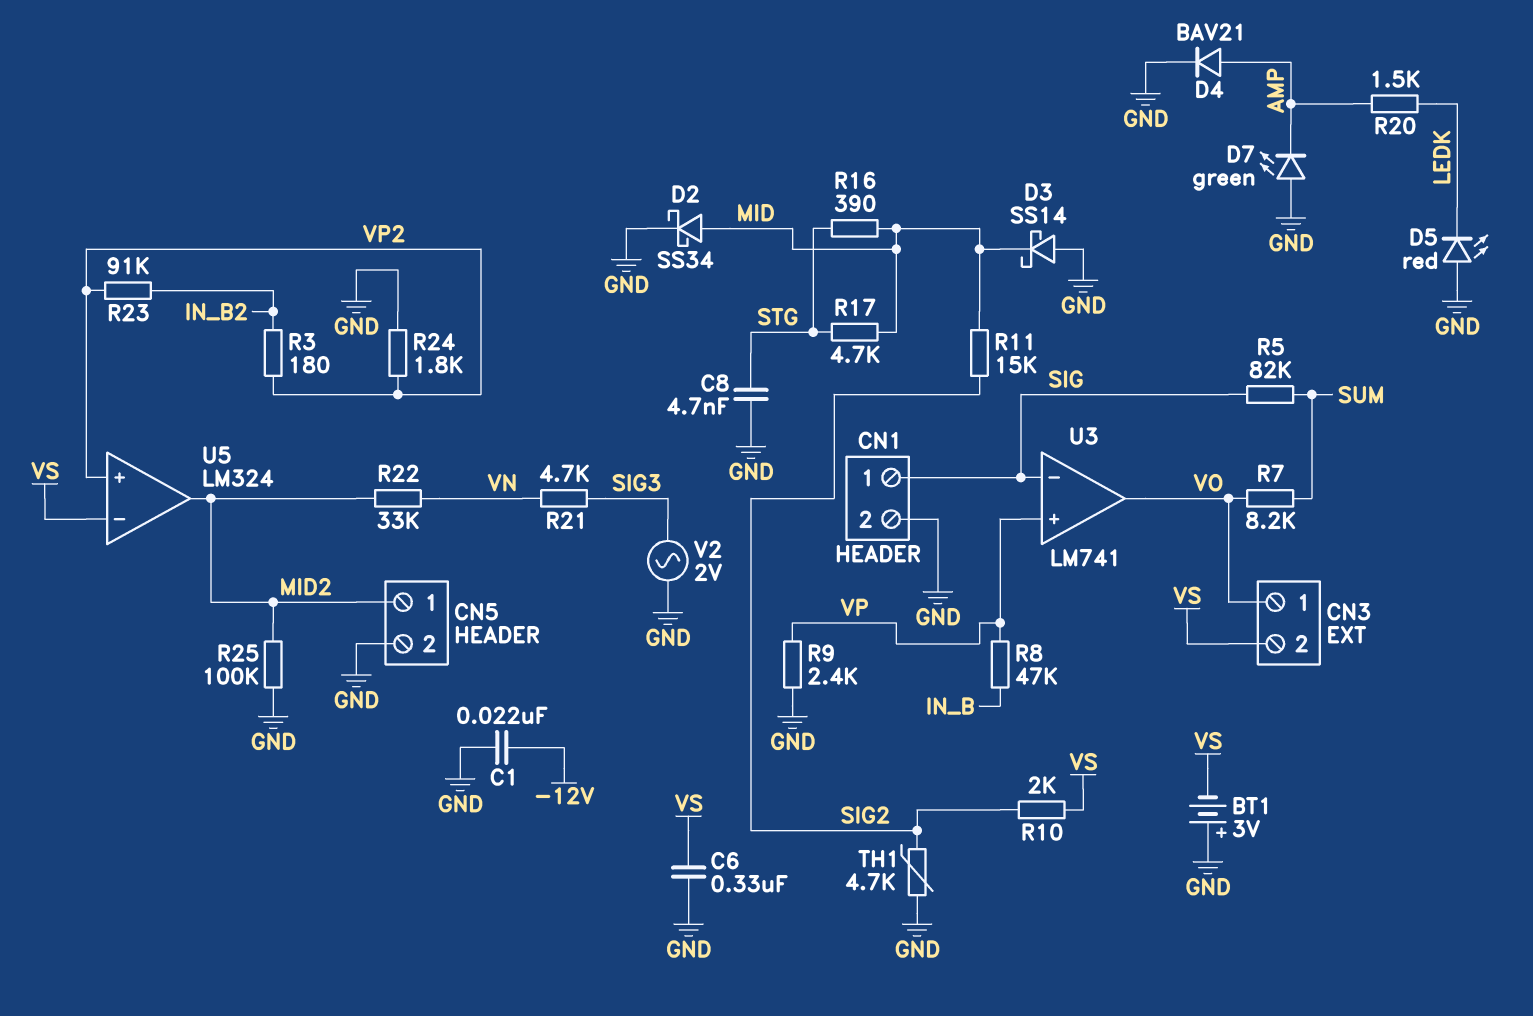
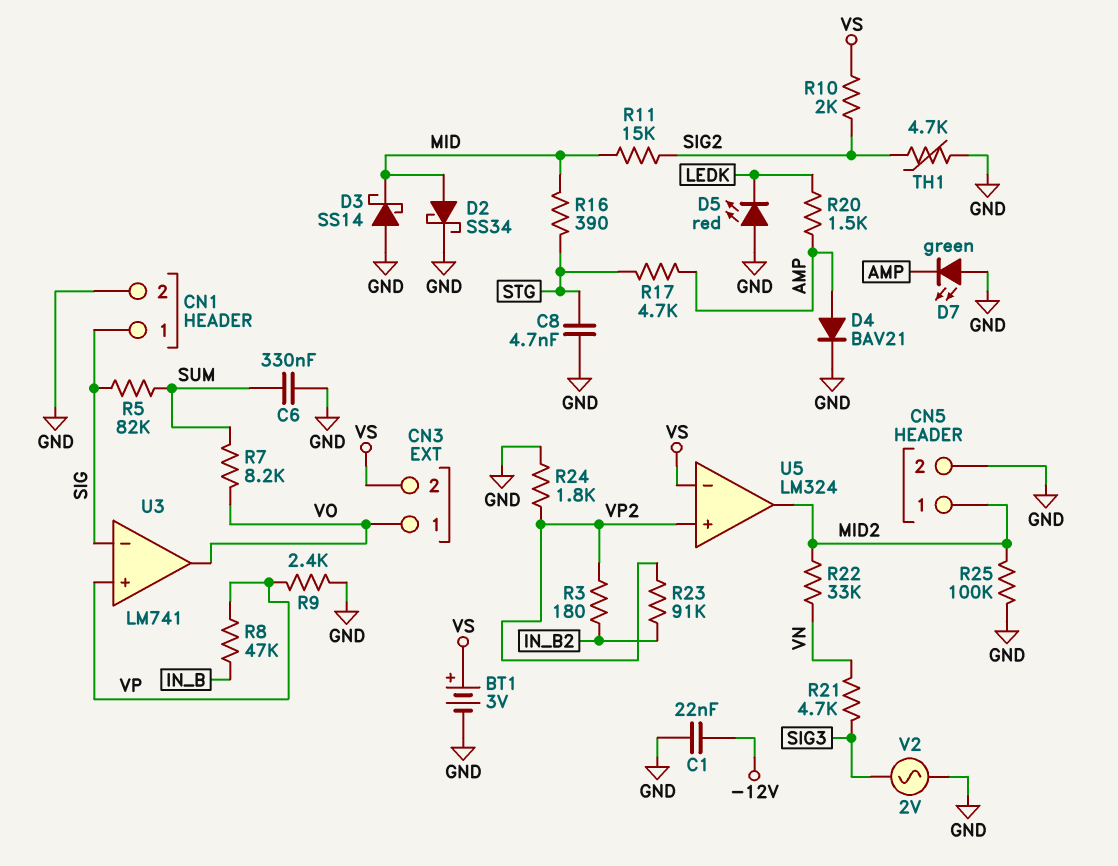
BT1: 3V (plus GND, minus VS) -> 3V (plus VS, minus GND)
C6: 330nF (GND, VS) -> 330nF (GND, SUM)
R17: 4.7k (MID, STG) -> 4.7k (AMP, STG)

